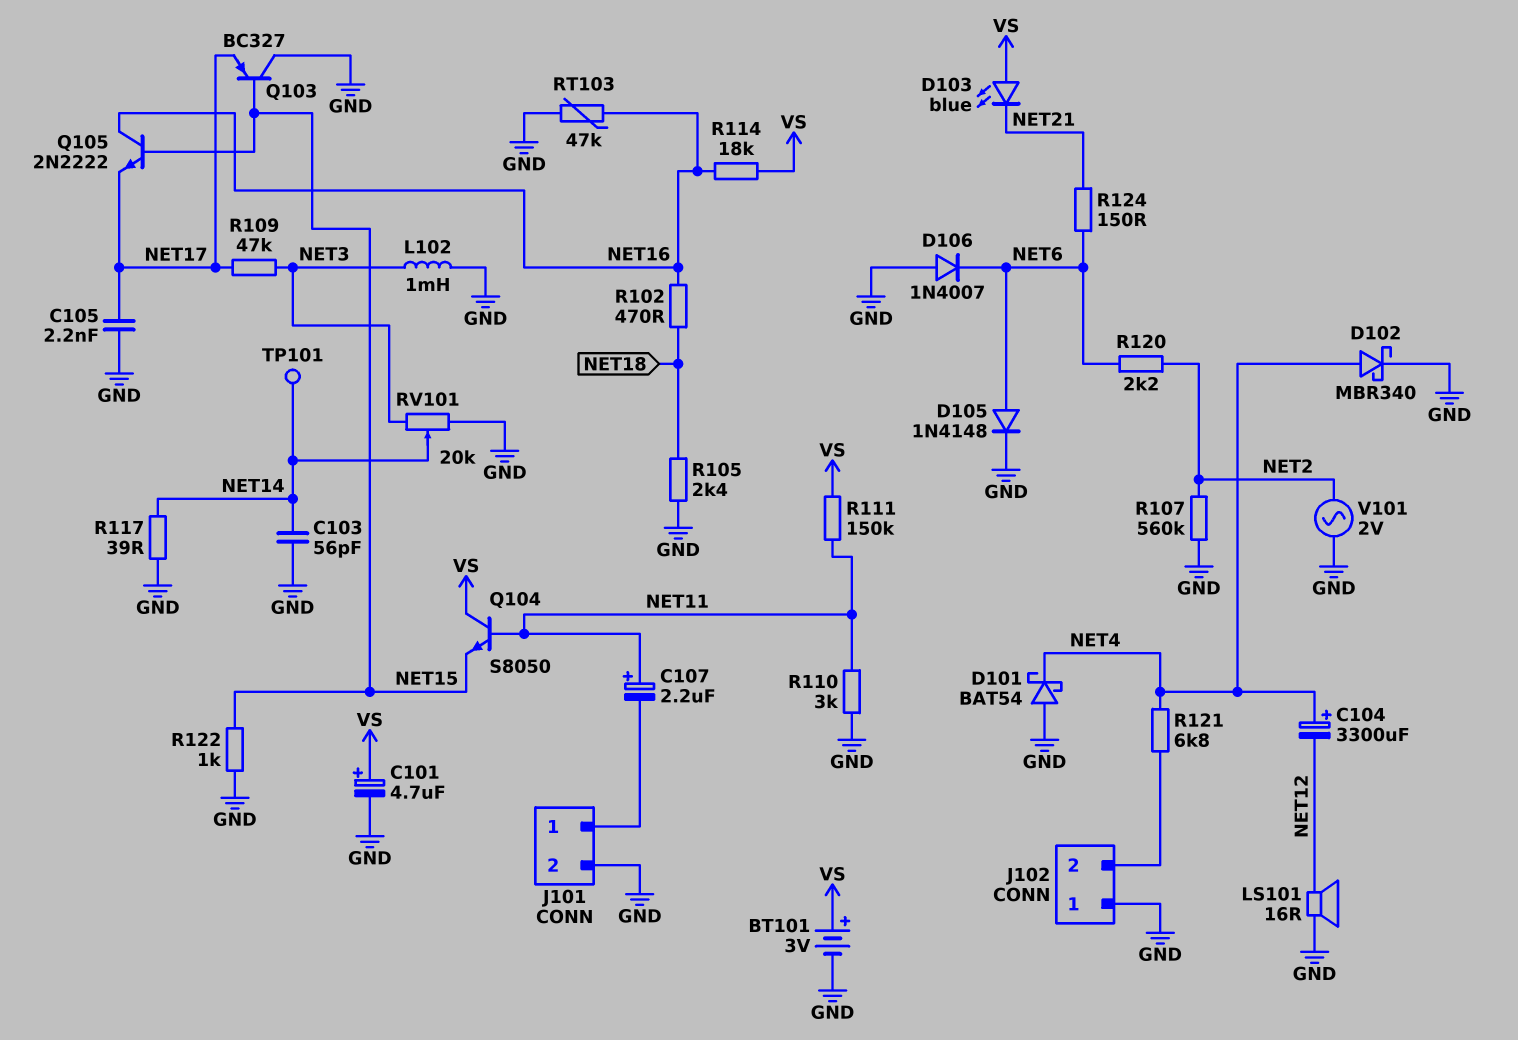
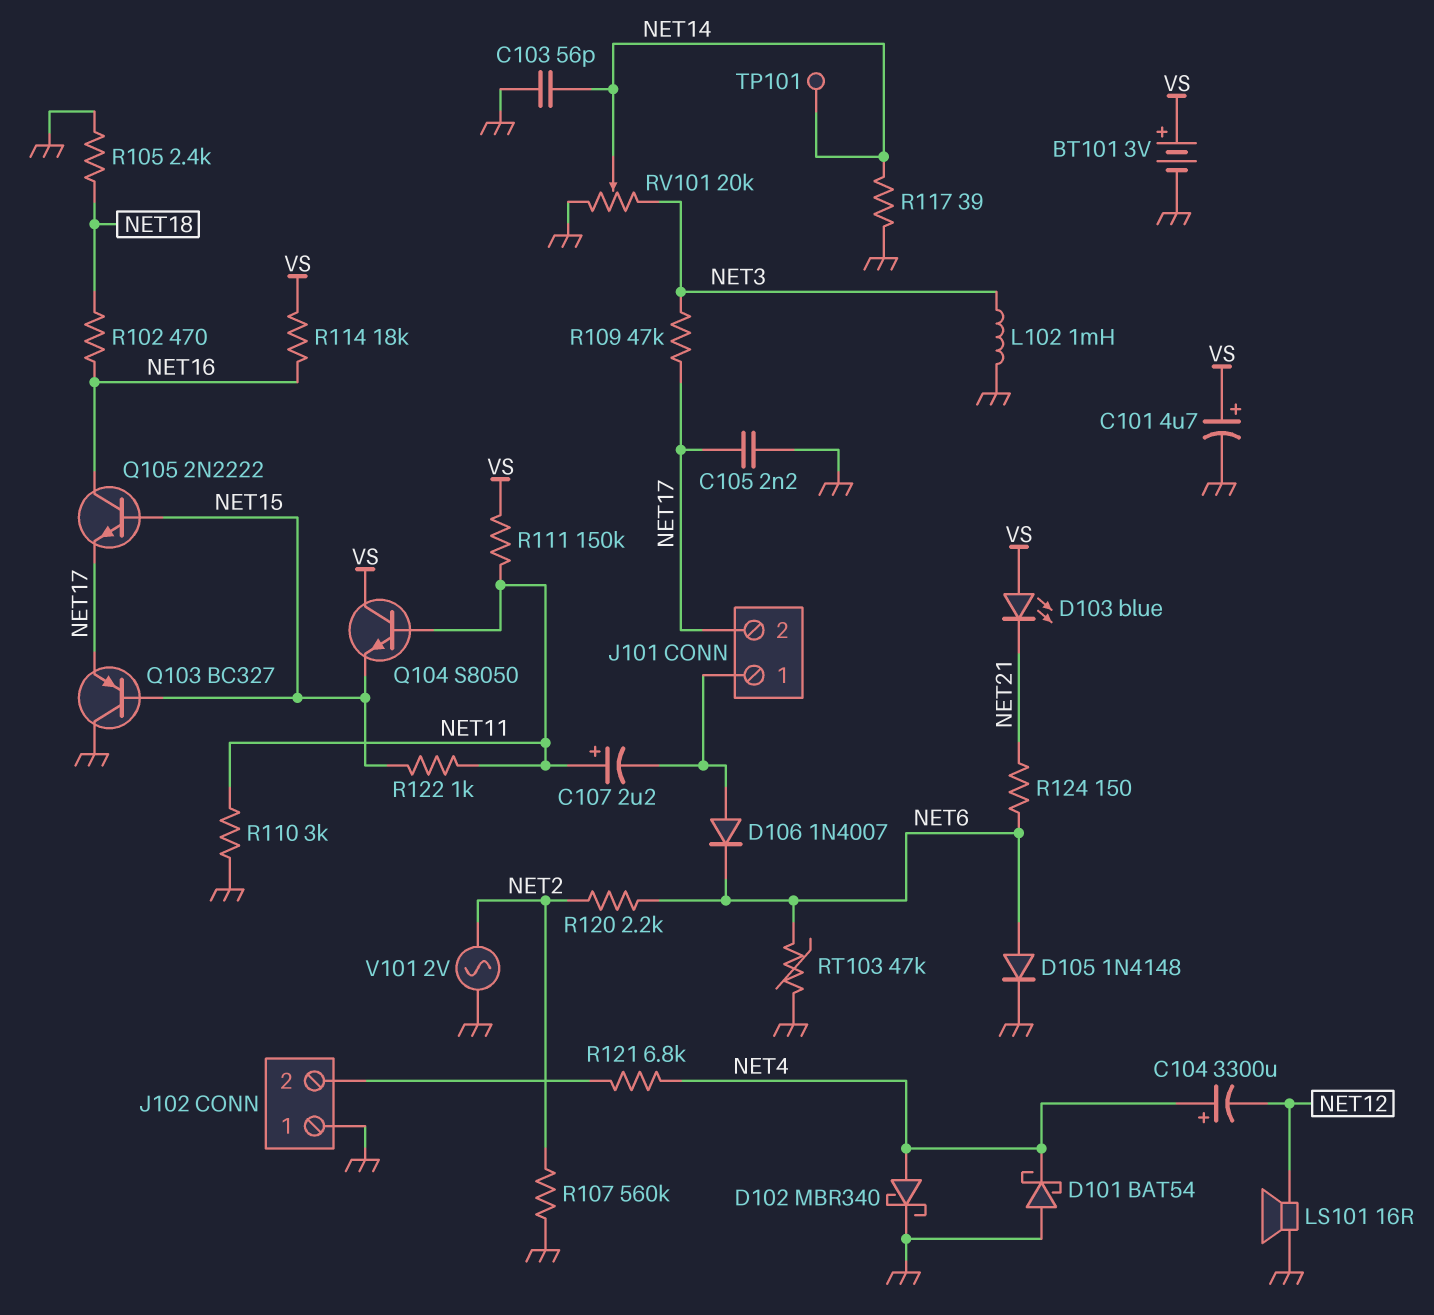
D106: diode 1N4007 (A GND, K NET6) -> diode 1N4007 (A J101/1, K NET6)
J101 pin 2: GND -> NET17
R122: 1k (GND, NET15) -> 1k (NET11, NET15)
RT103: 47k (GND, NET16) -> 47k (GND, NET6)

